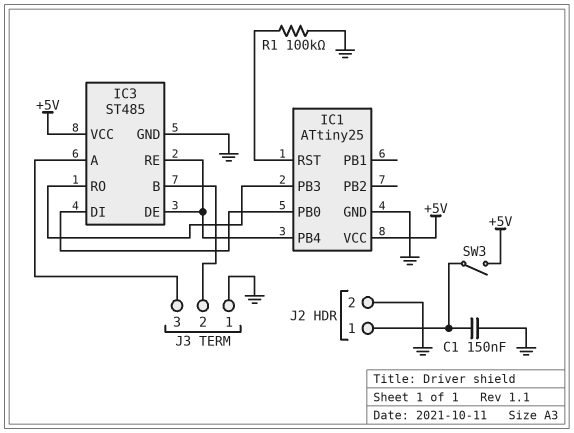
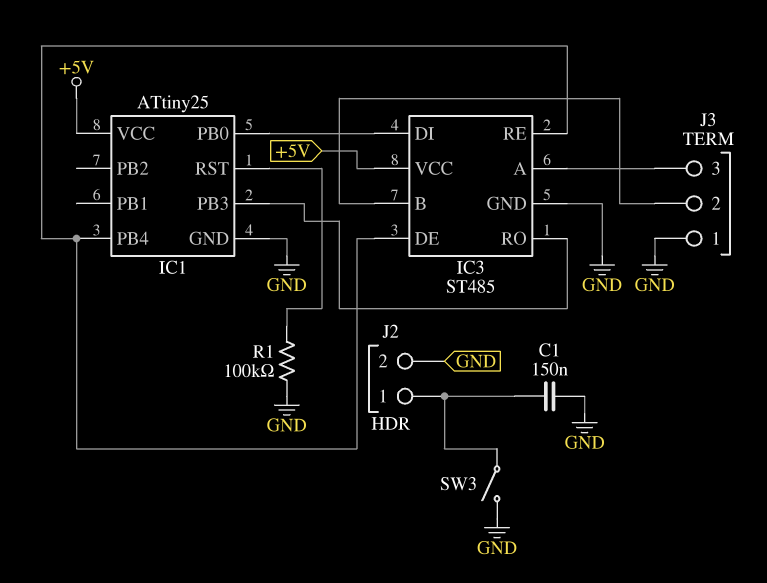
SW3: switch (+5V, J2/1) -> switch (GND, J2/1)

